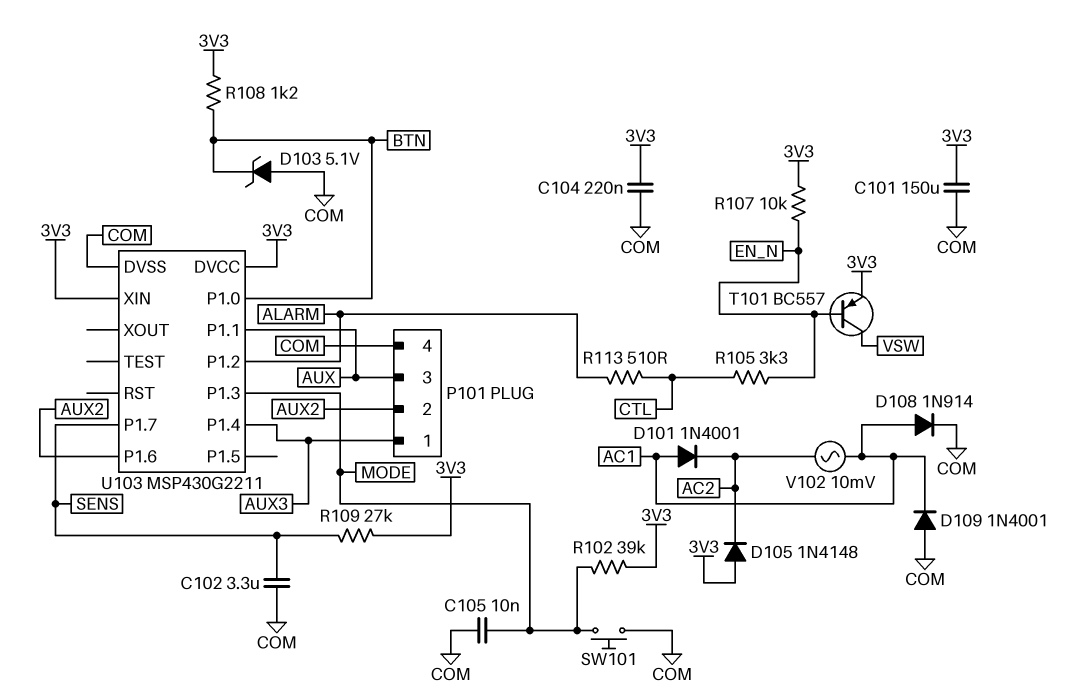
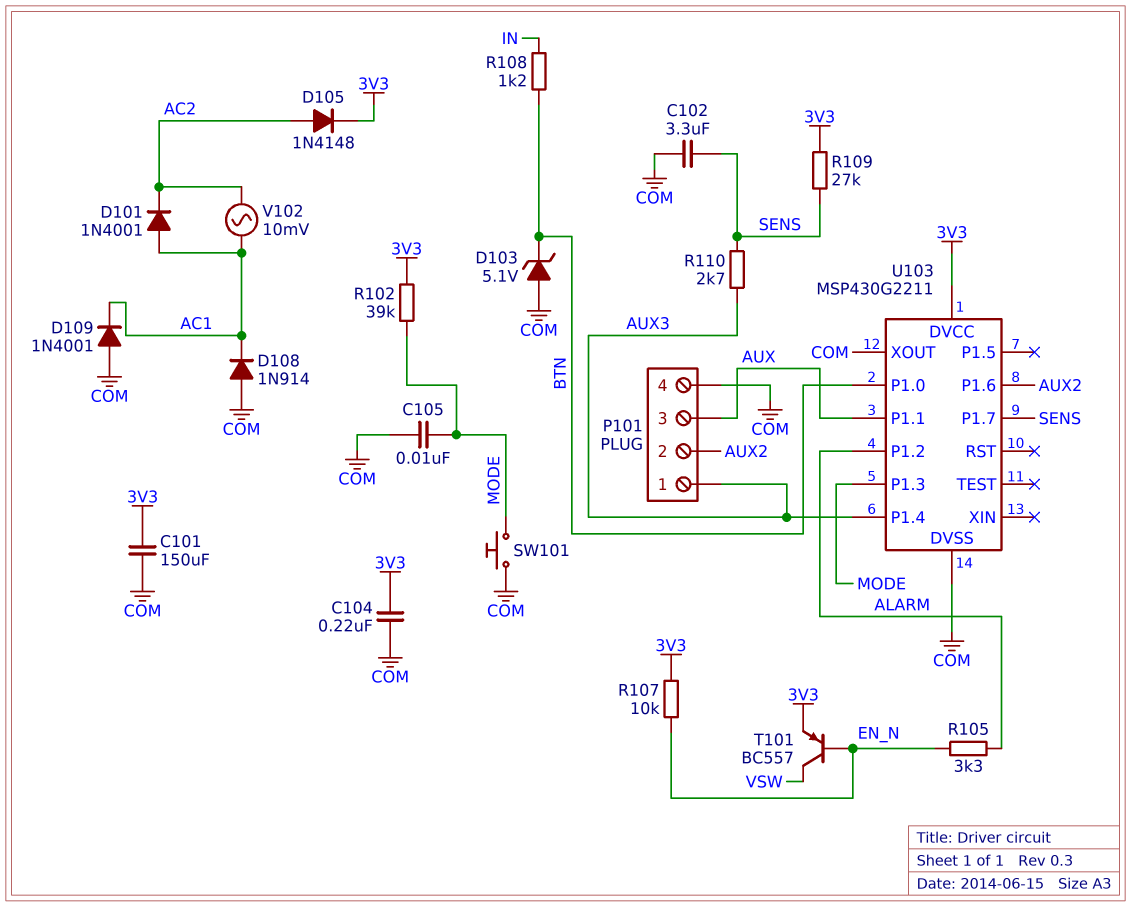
D105: diode 1N4148 (A 3V3, K AC2) -> diode 1N4148 (A AC2, K 3V3)
D108: diode 1N914 (A AC1, K COM) -> diode 1N914 (A COM, K AC1)
R105: 3.3k (CTL, EN_N) -> 3.3k (ALARM, EN_N)
R108: 1.2k (3V3, BTN) -> 1.2k (BTN, IN)
R110: none -> 2.7k (AUX3, SENS)
R113: 510 (ALARM, CTL) -> none
U103 pin XIN: 3V3 -> none
U103 pin XOUT: none -> COM

